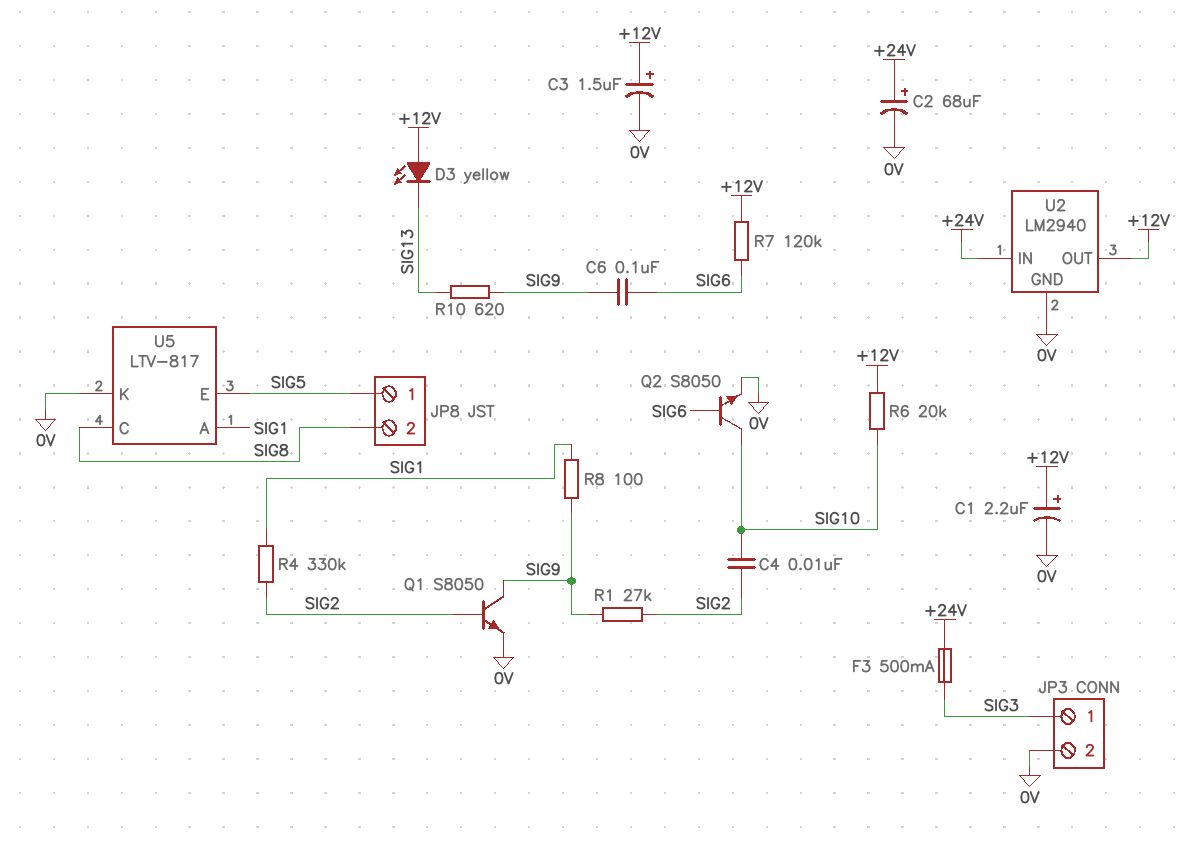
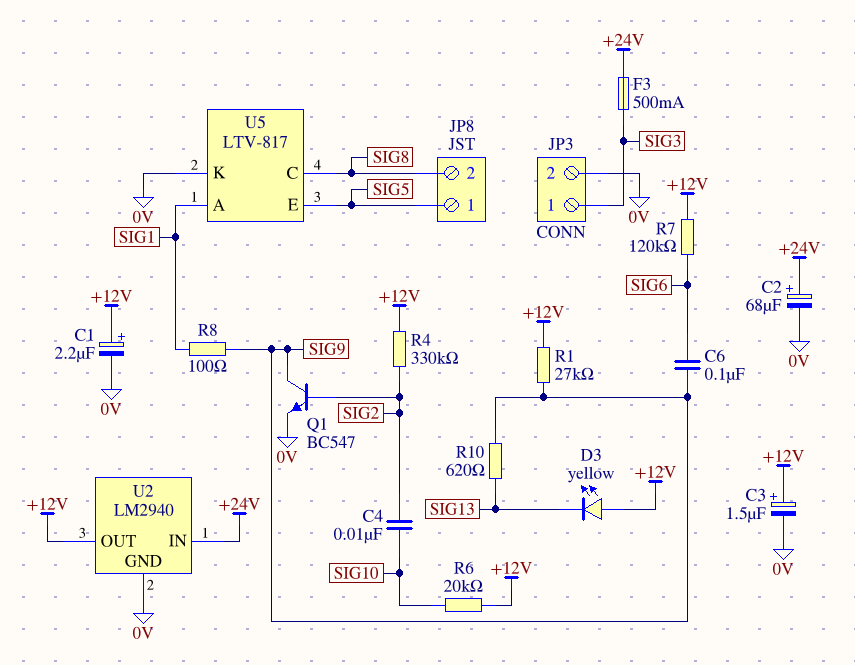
Q1: NPN S8050 (B SIG2, C SIG9, E 0V) -> NPN BC547 (B SIG2, C SIG9, E 0V)
Q2: NPN S8050 (B SIG6, C SIG10, E 0V) -> none
R1: 27k (SIG2, SIG9) -> 27k (+12V, SIG9)
R4: 330k (SIG1, SIG2) -> 330k (+12V, SIG2)

